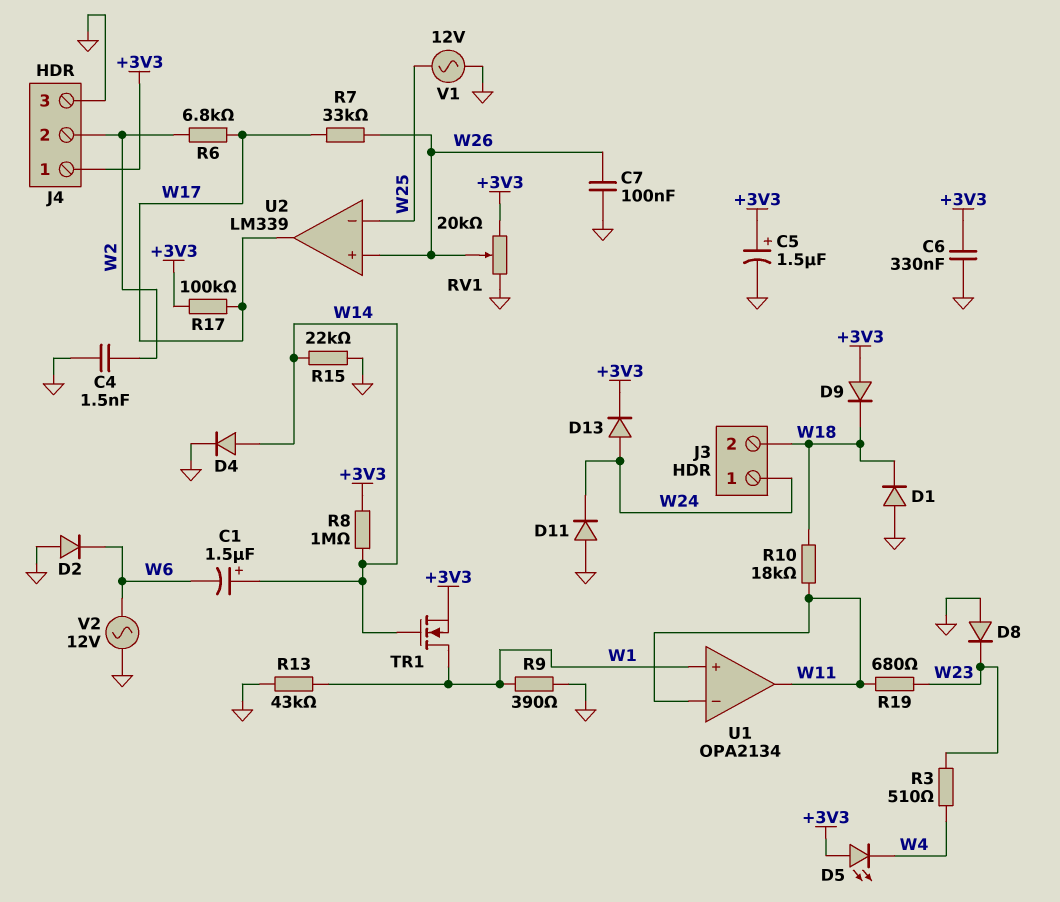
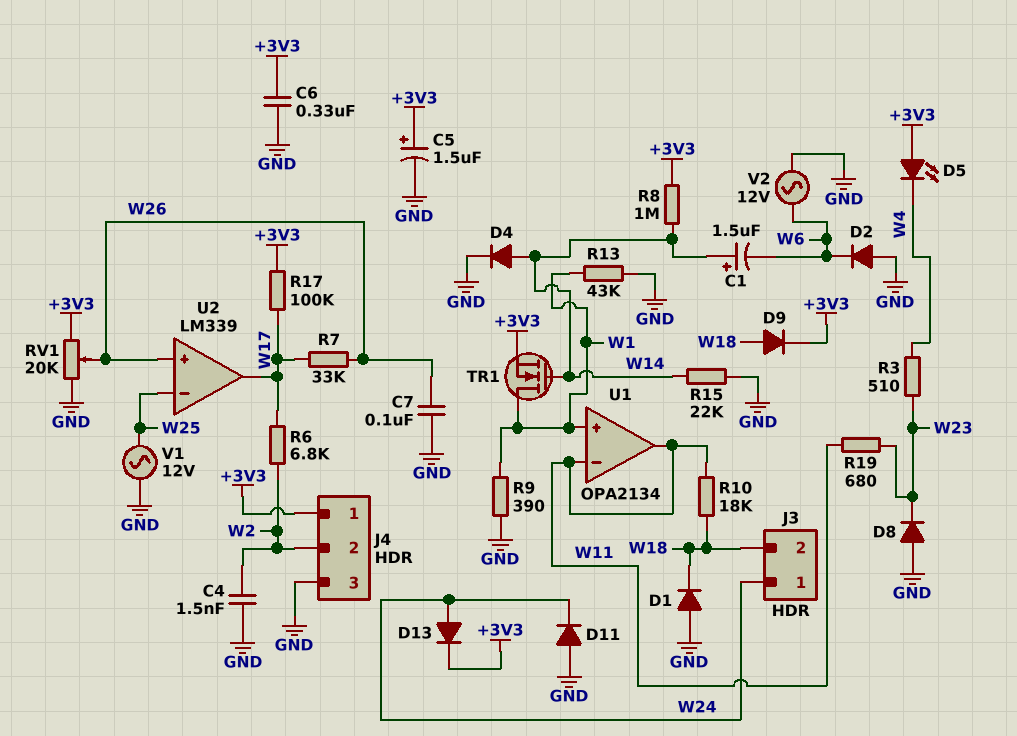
D9: diode (A +3V3, K W18) -> diode (A W18, K +3V3)

